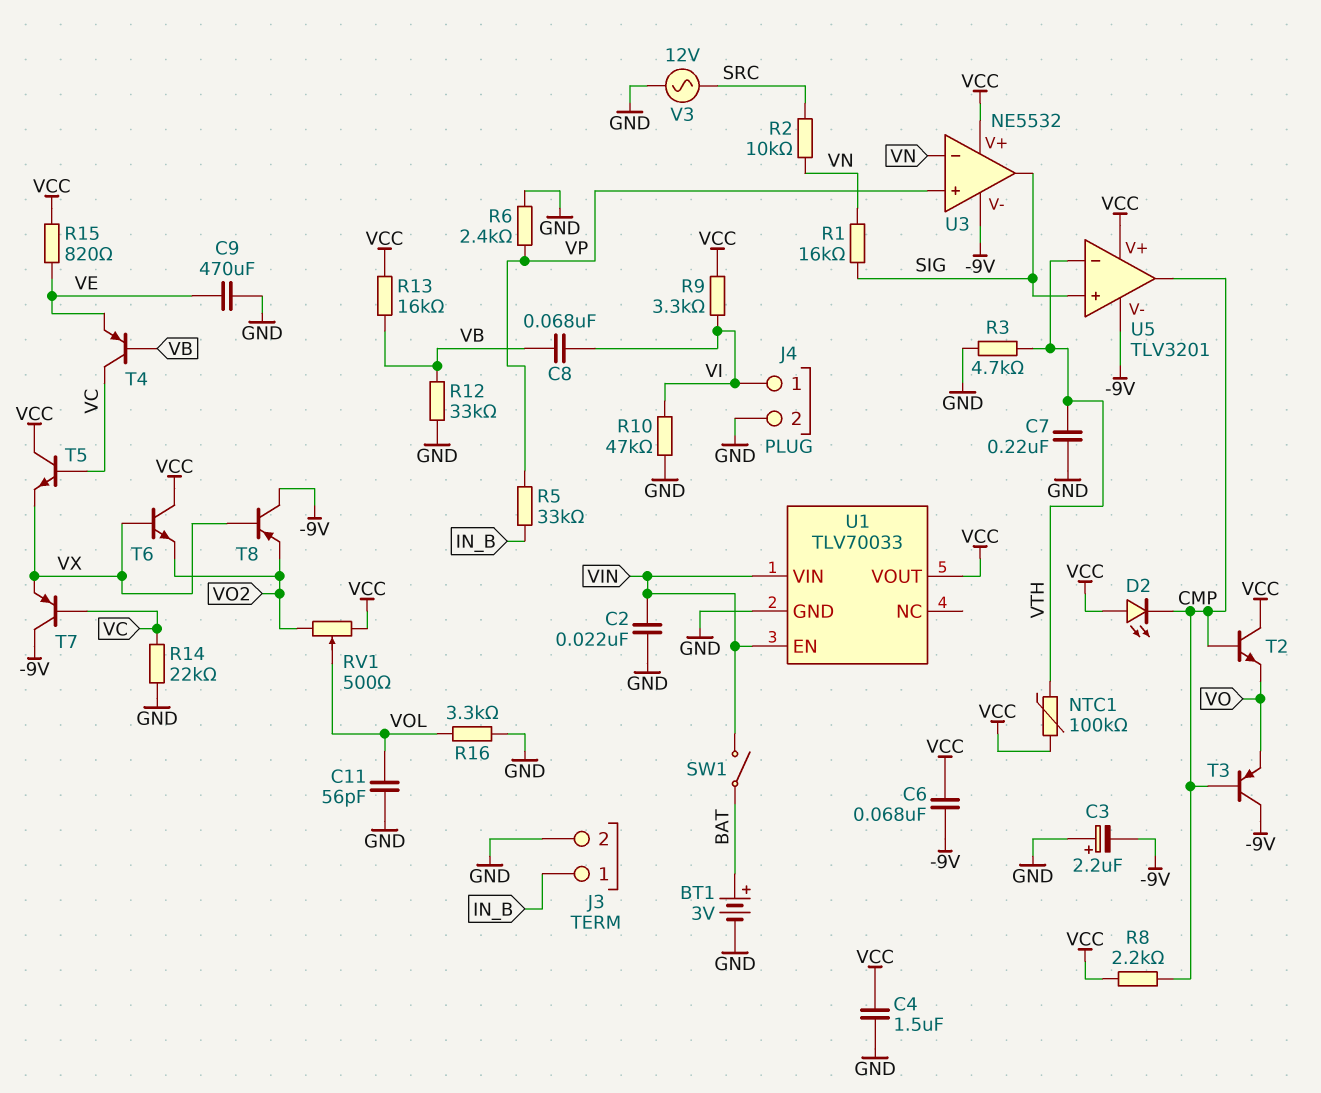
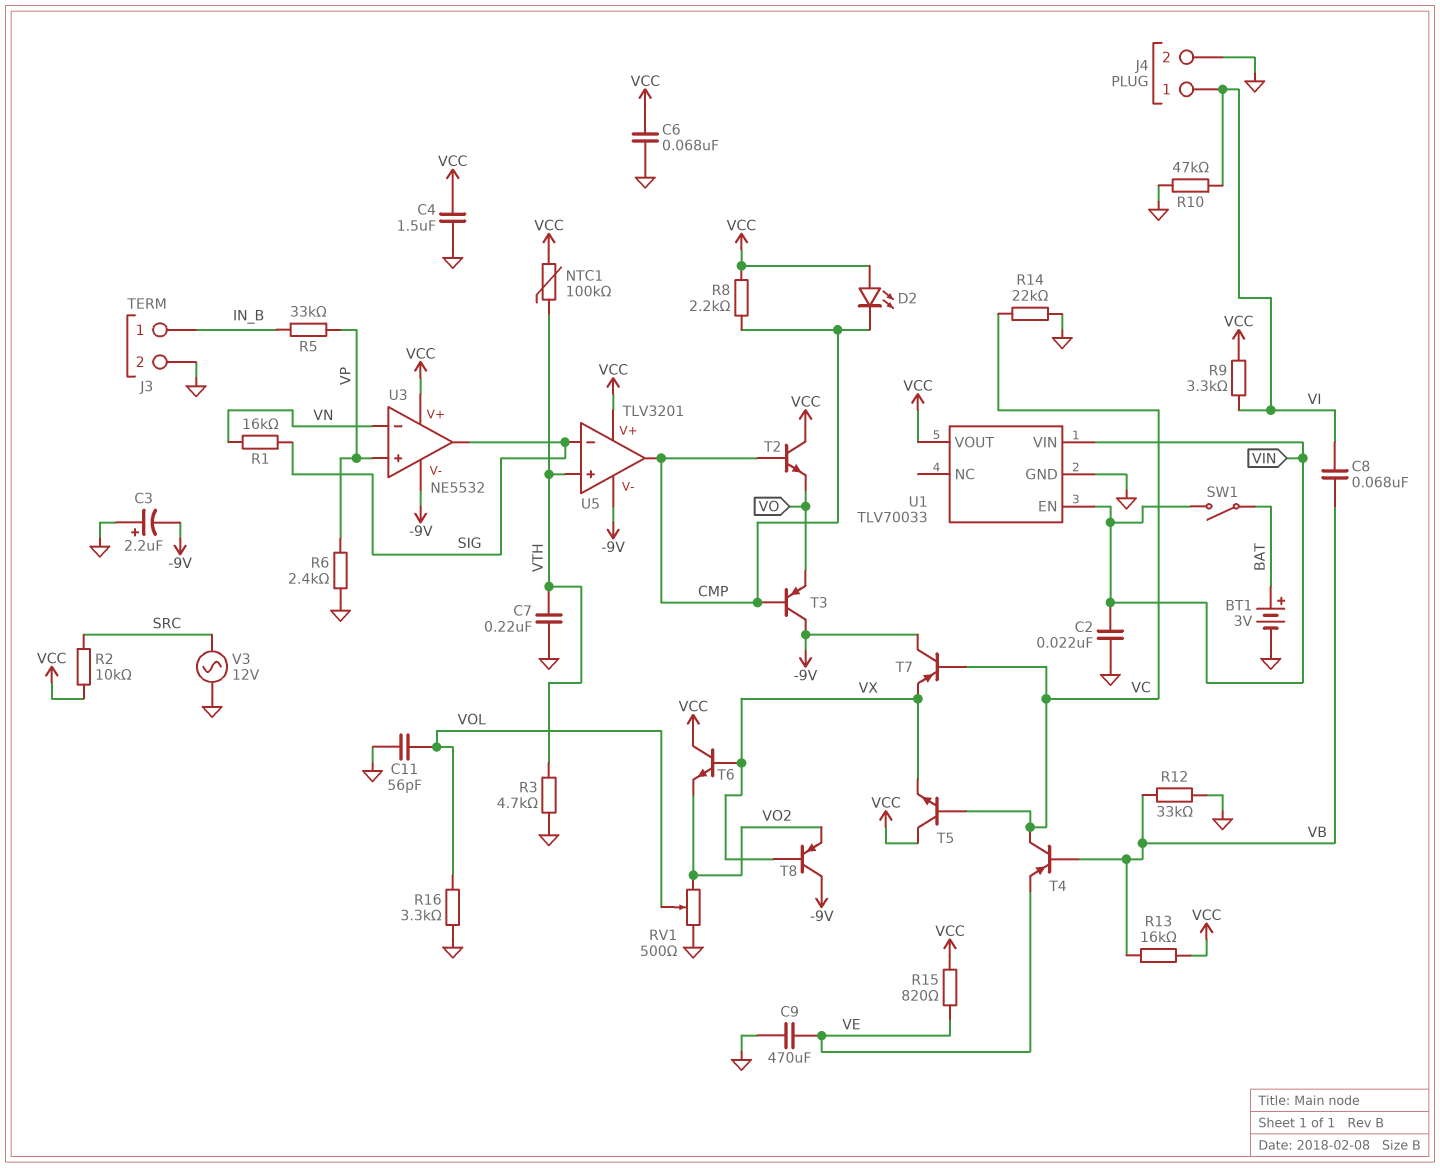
C6: 68nF (-9V, VCC) -> 68nF (GND, VCC)
R2: 10k (SRC, VN) -> 10k (SRC, VCC)
RV1: 500 (VCC, VO2, wiper VOL) -> 500 (GND, VO2, wiper VOL)
U5 pin in+: SIG -> VTH
U5 pin in-: VTH -> SIG

